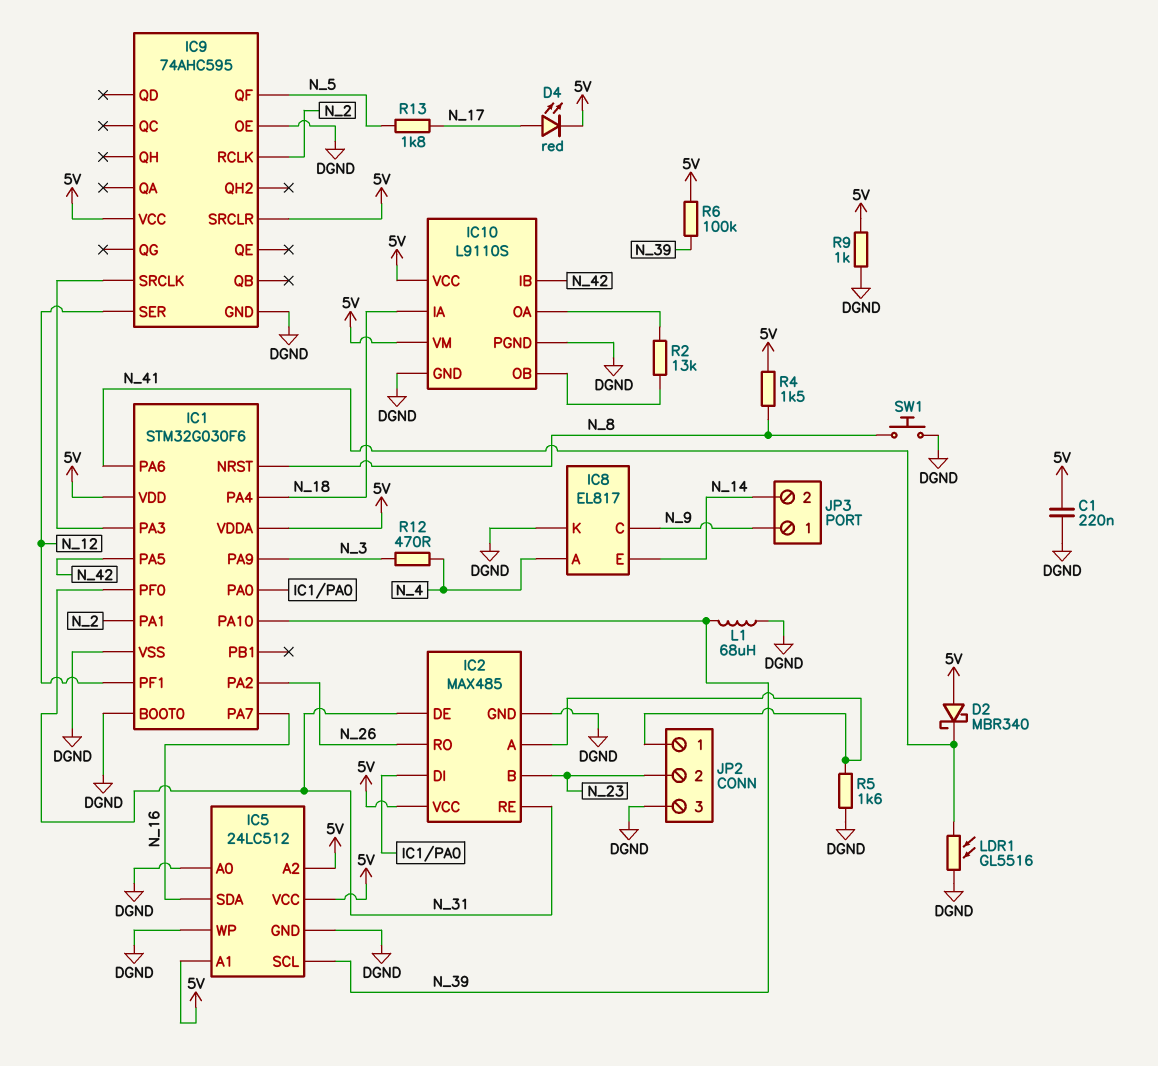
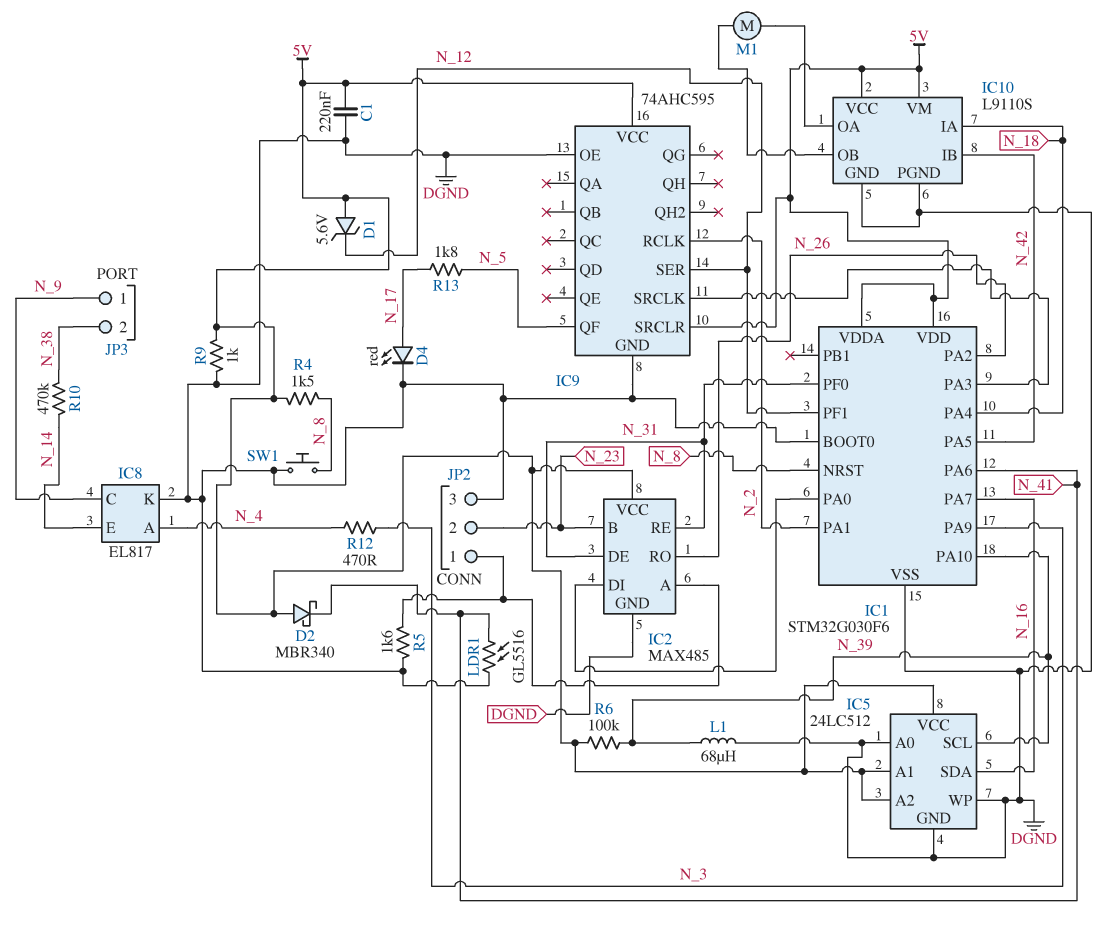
D1: none -> zener 5.6V (A 5V, K N_12)
D4: LED red (A N_17, K 5V) -> LED red (A N_17, K DGND)
JP3 pin 2: N_14 -> N_38
M1: none -> motor (IC10/OA, IC10/OB)
R2: 13k (IC10/OA, IC10/OB) -> none
R10: none -> 470k (N_14, N_38)

